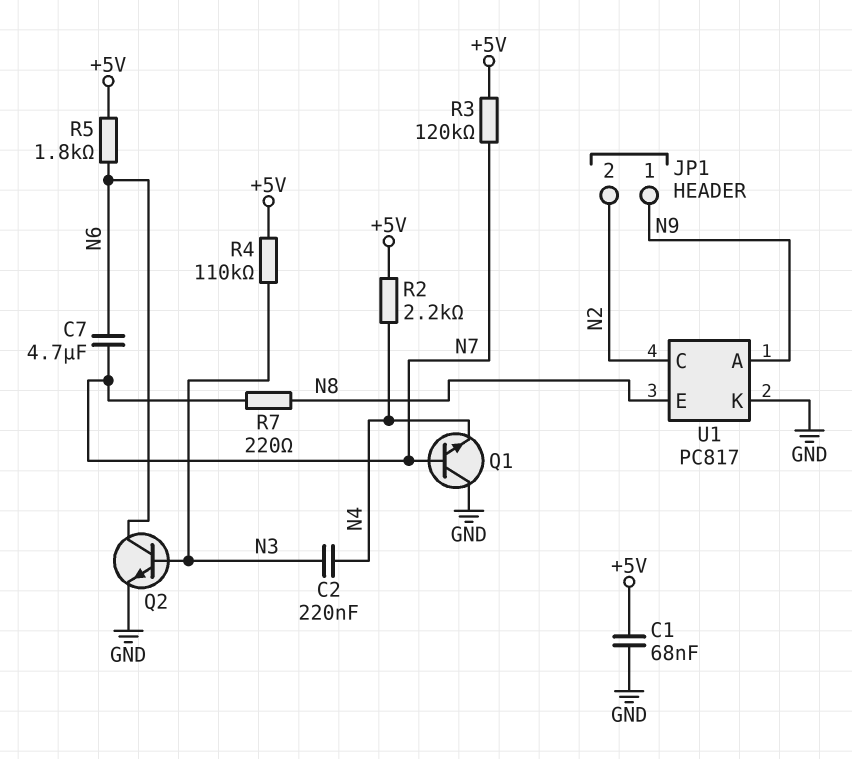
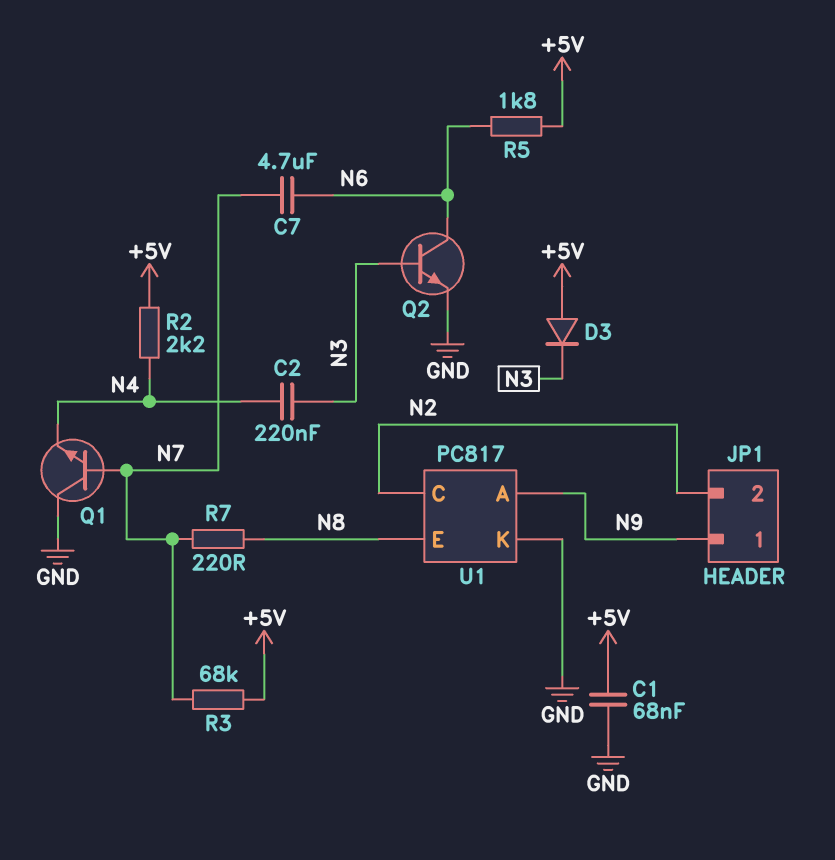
D3: none -> diode (A +5V, K N3)
R3: 120k (+5V, N7) -> 68k (+5V, N7)
R4: 110k (+5V, N3) -> none

